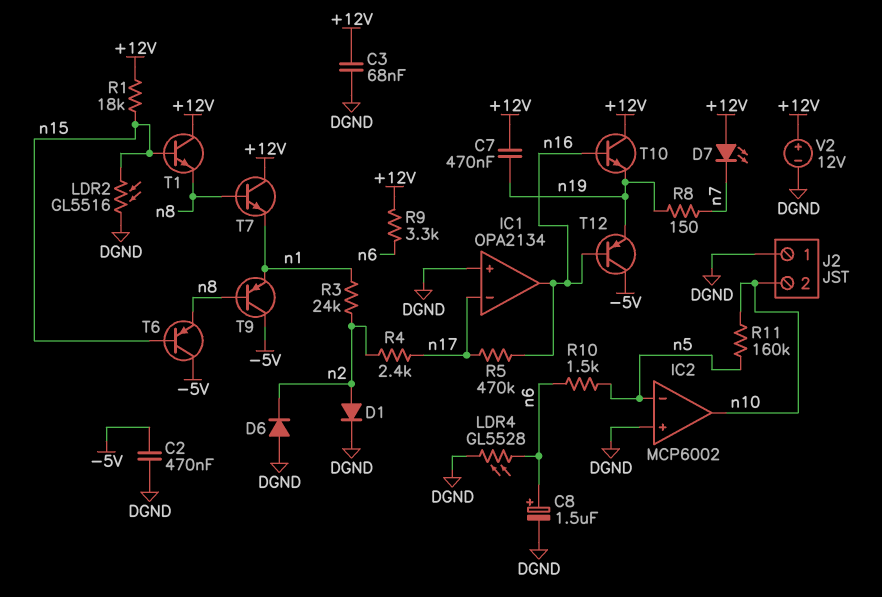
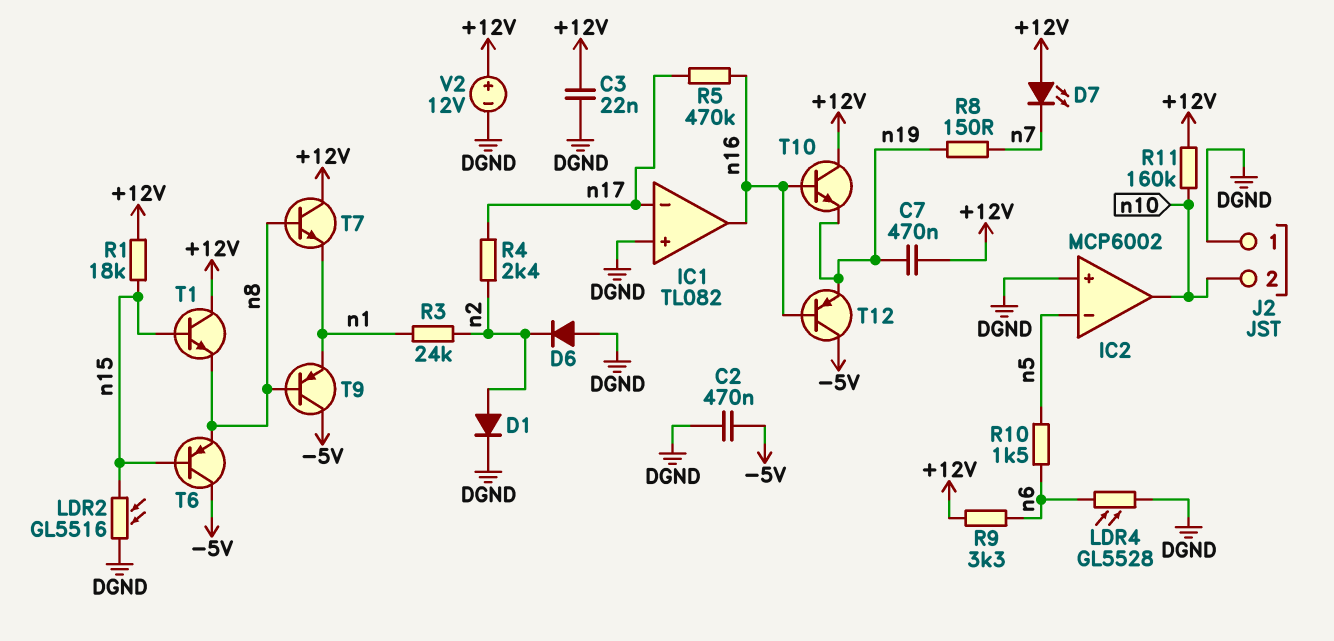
C3: 68nF (+12V, DGND) -> 22nF (+12V, DGND)
C8: 1.5uF (plus n6, minus DGND) -> none
IC1: OPA2134 -> TL082
R11: 160k (n5, n10) -> 160k (+12V, n10)

